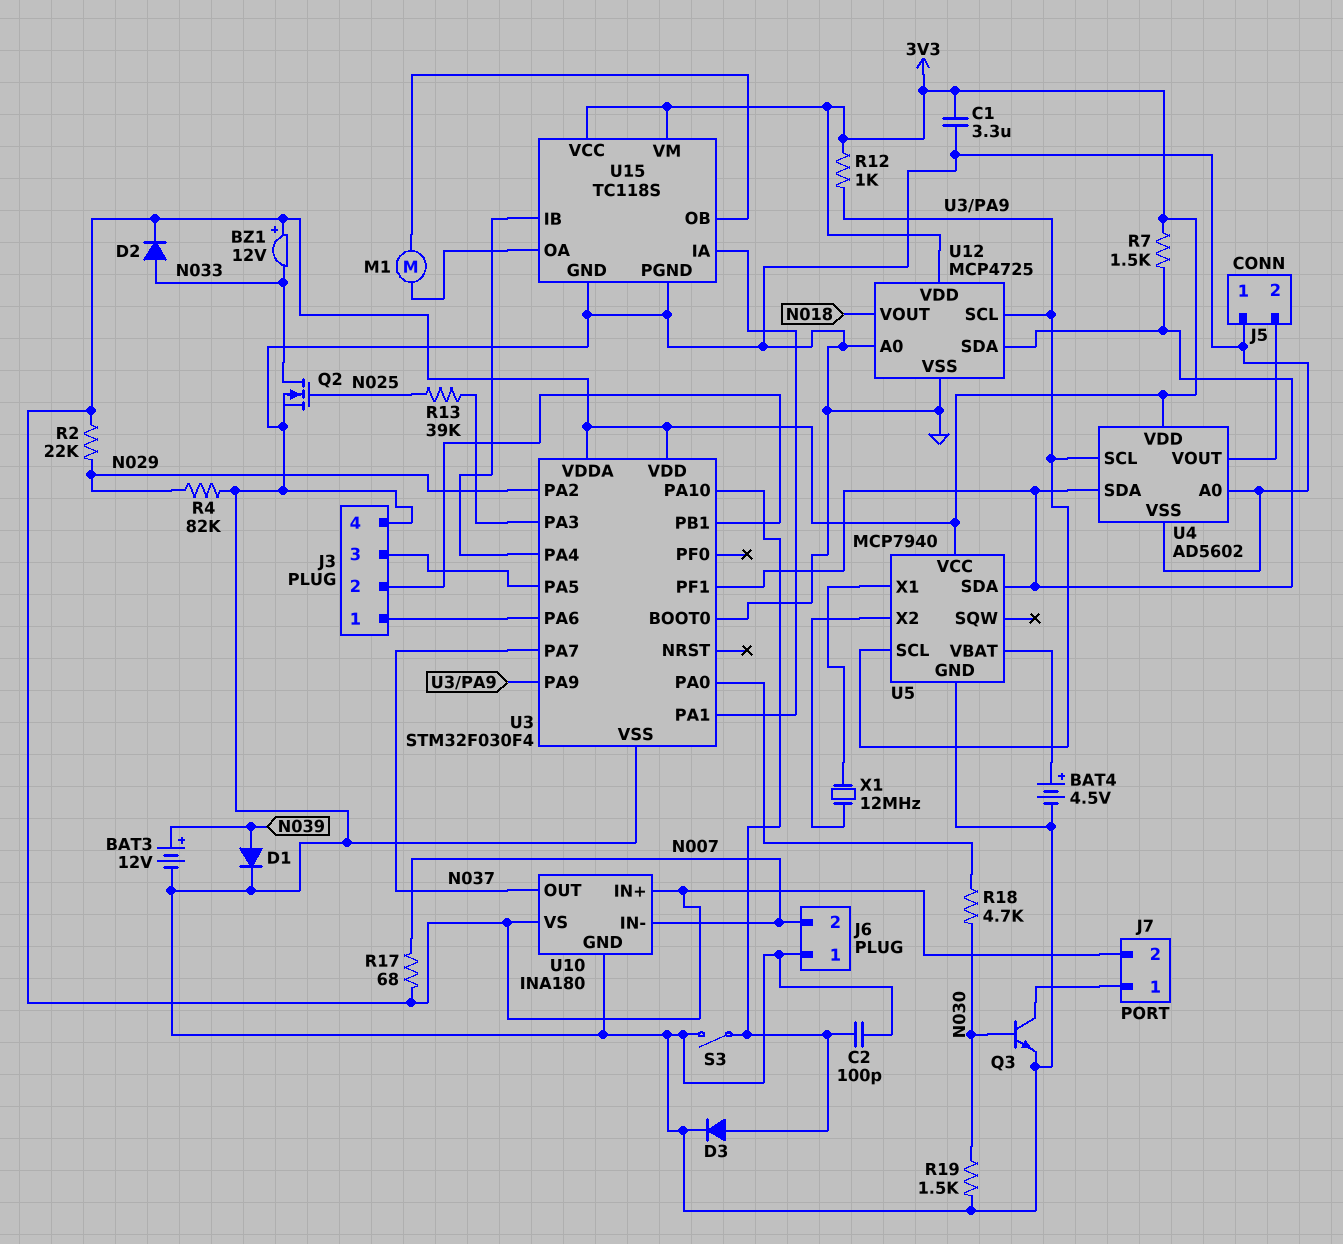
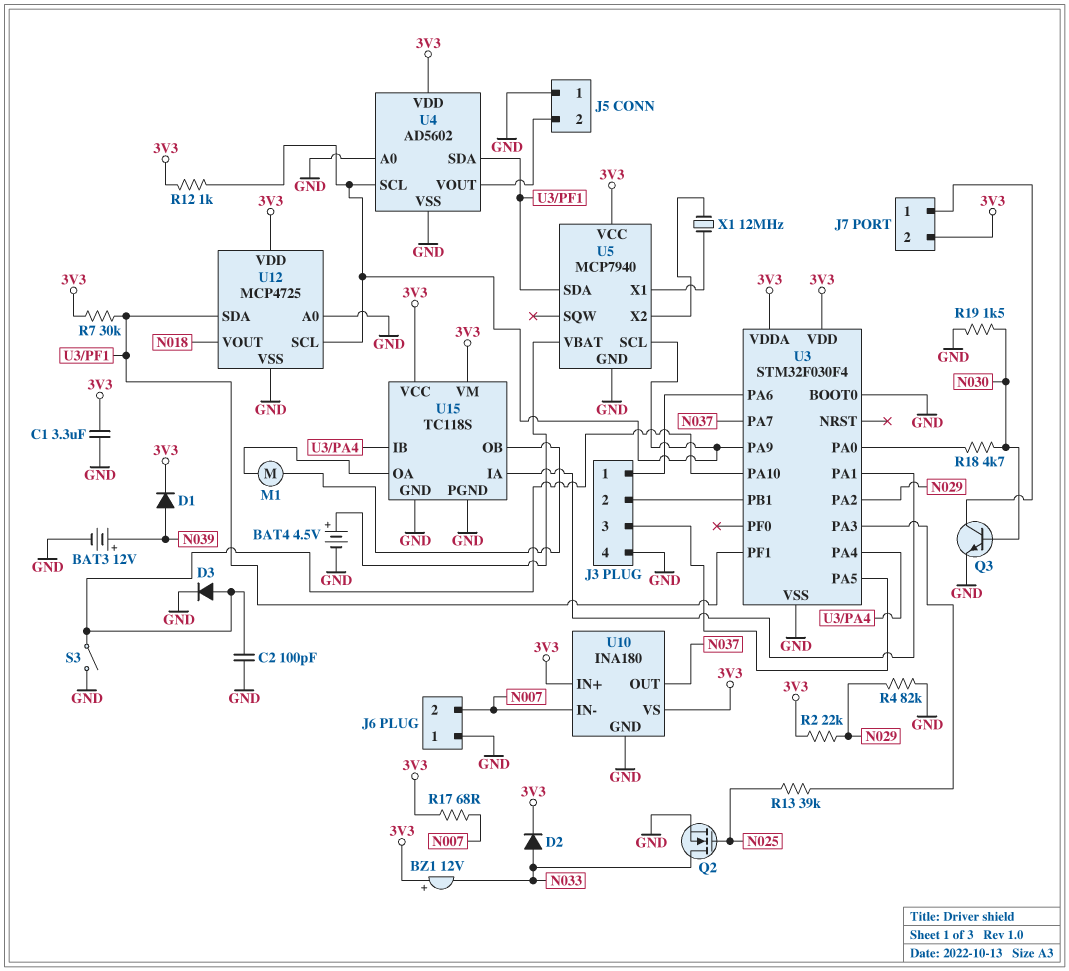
D1: diode (A N039, K GND) -> diode (A N039, K 3V3)
R7: 1.5k (3V3, U3/PF1) -> 30k (3V3, U3/PF1)

